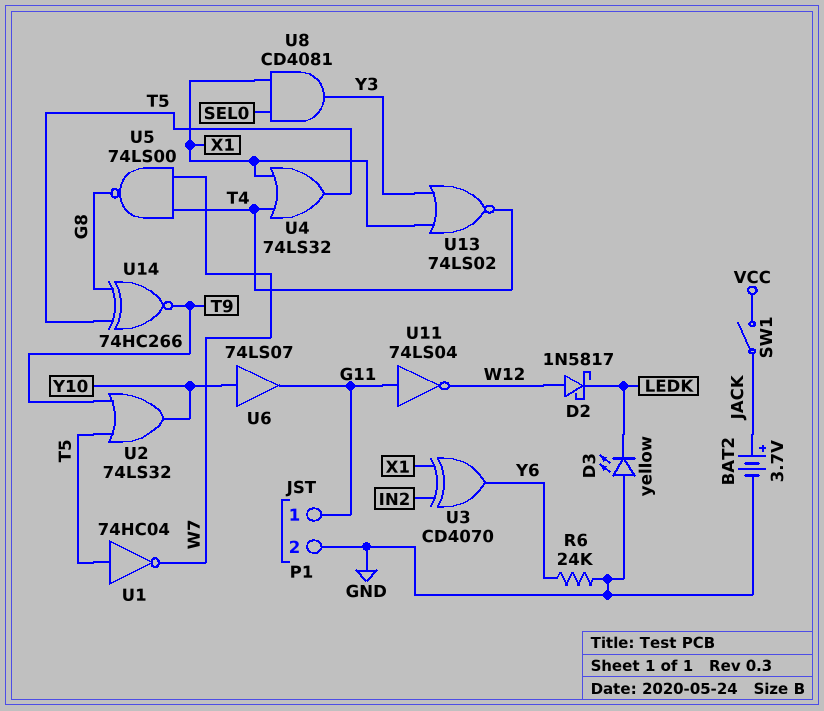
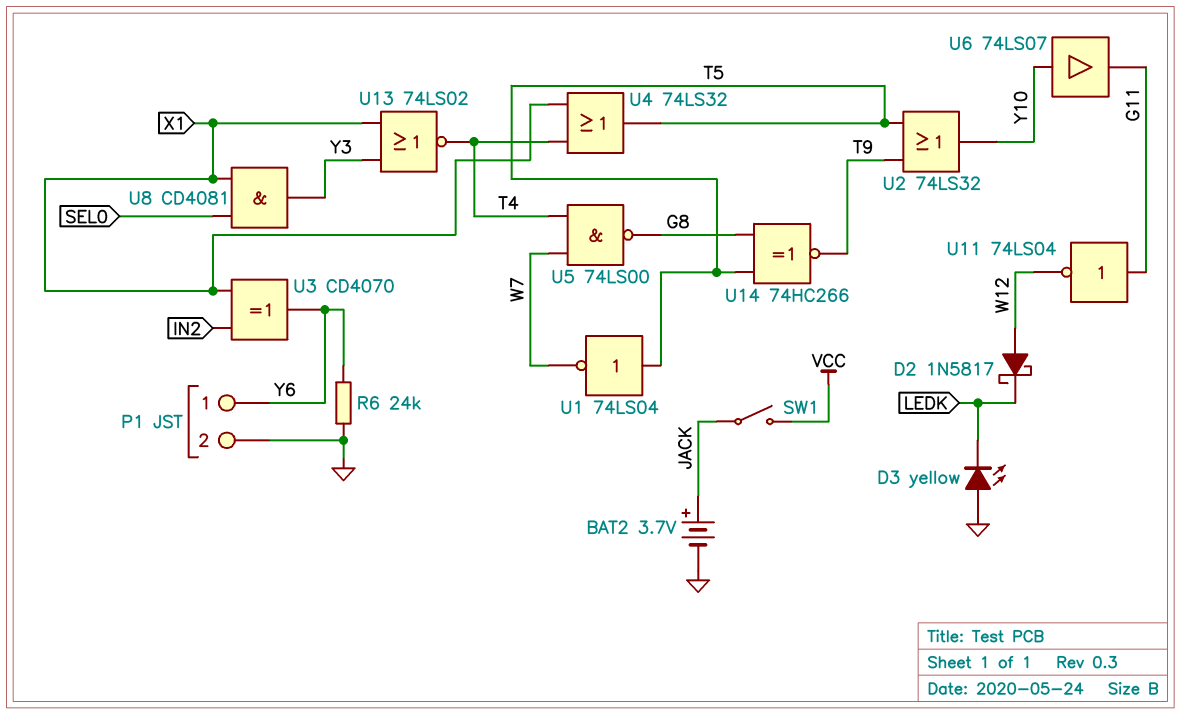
P1 pin 1: G11 -> Y6
U1: NOT 74HC04 (in T5, out W7) -> NOT 74LS04 (in T5, out W7)

